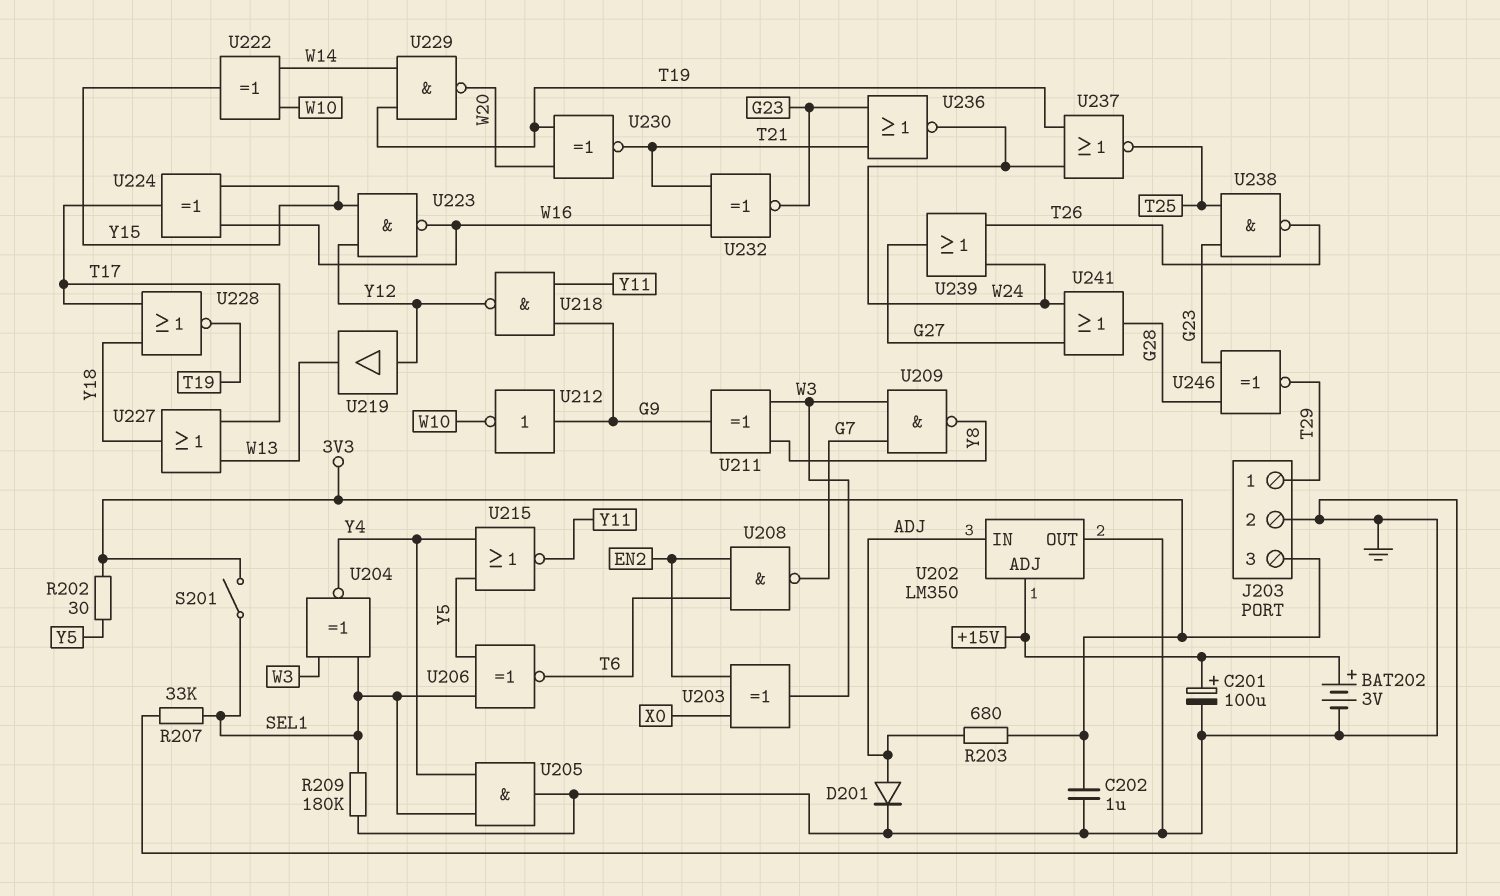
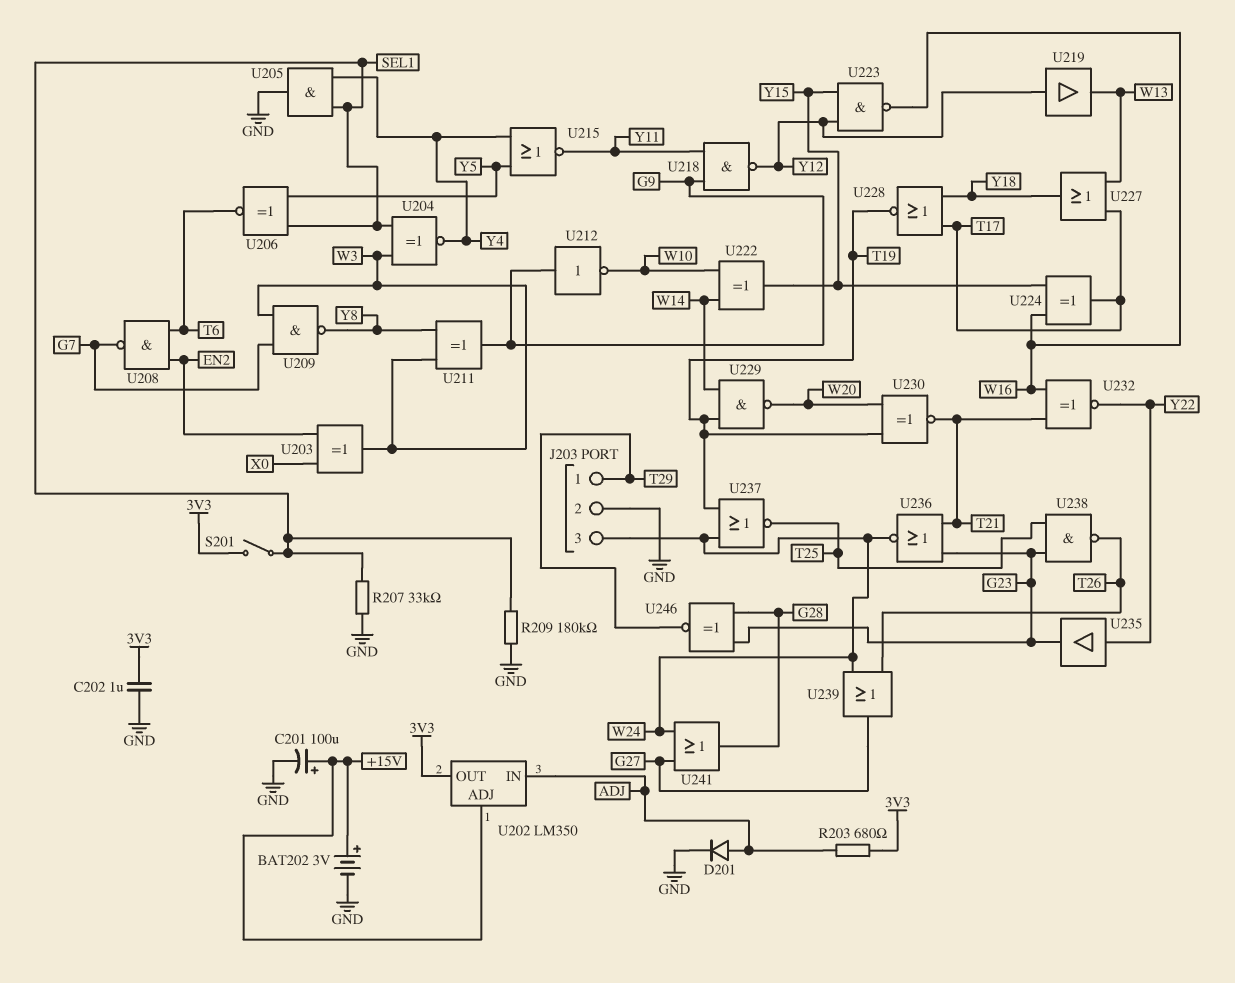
J203 pin 3: 3V3 -> W24
R202: 30 (3V3, Y5) -> none
U202 pin OUT: GND -> 3V3
U232: XNOR (in T21, in W16, out G23) -> XNOR (in T21, in W16, out Y22)
U235: none -> buffer (in Y22, out G23)

